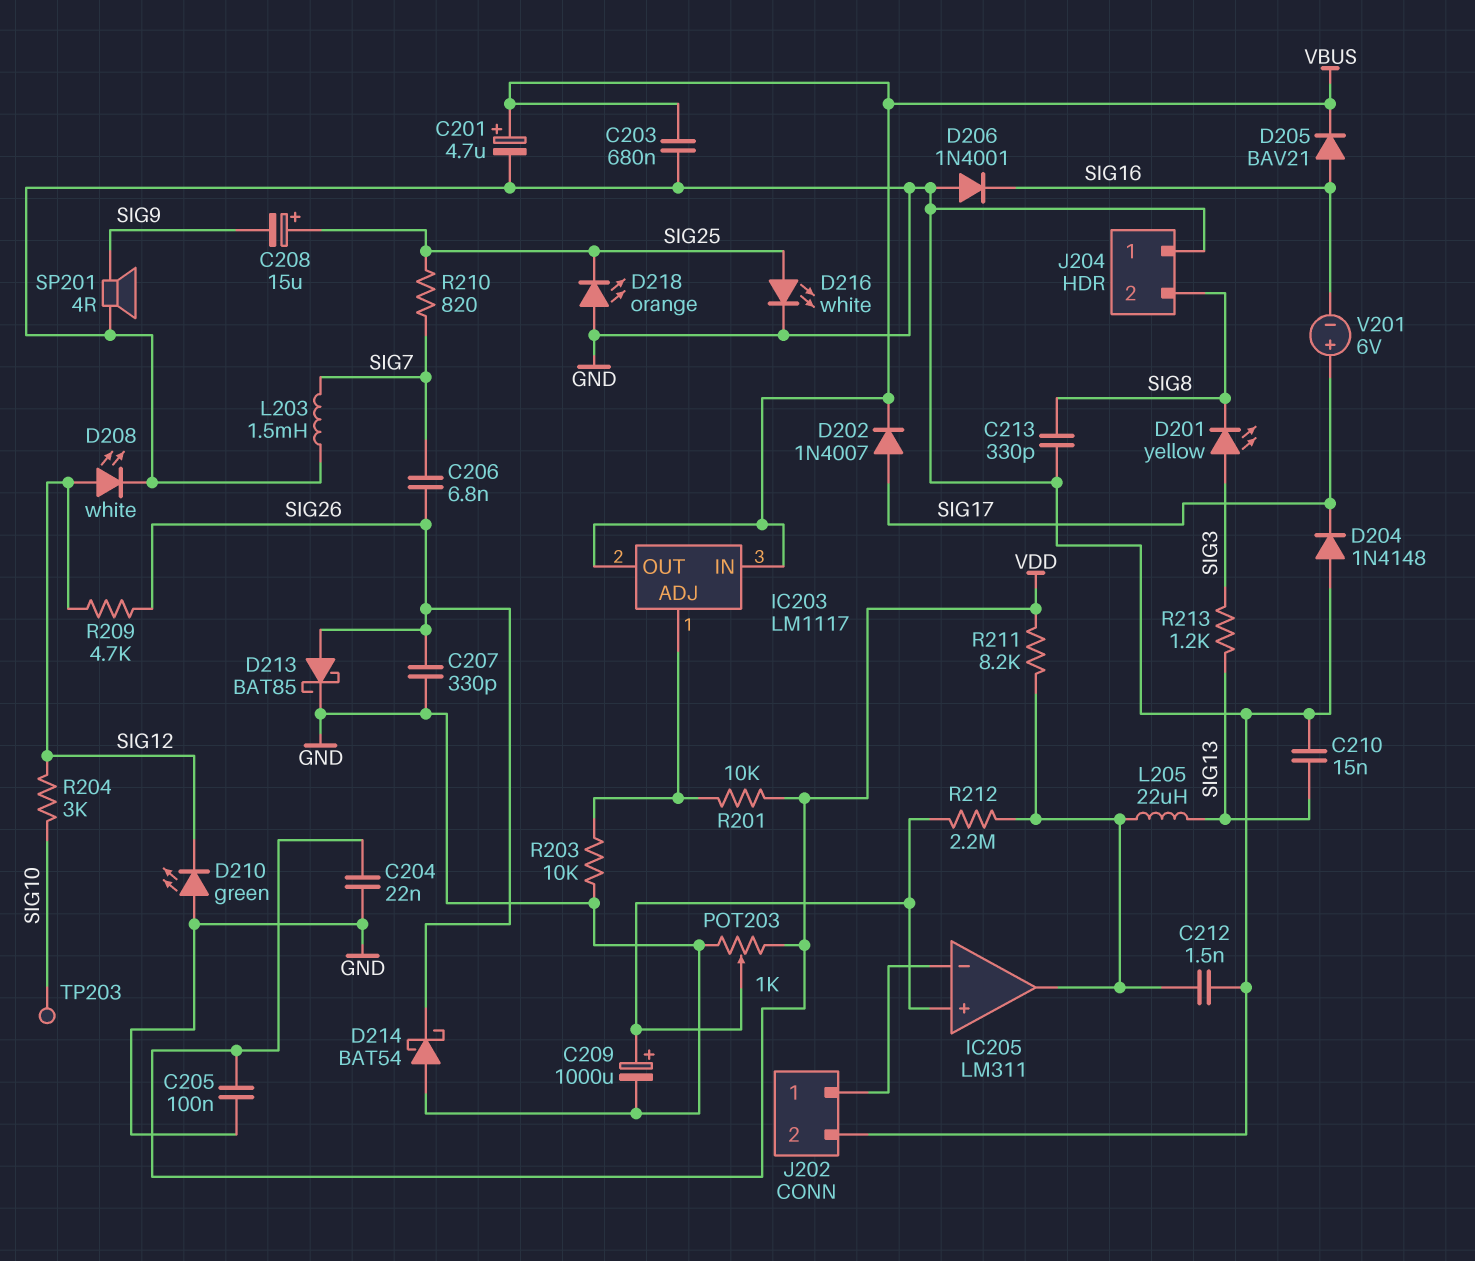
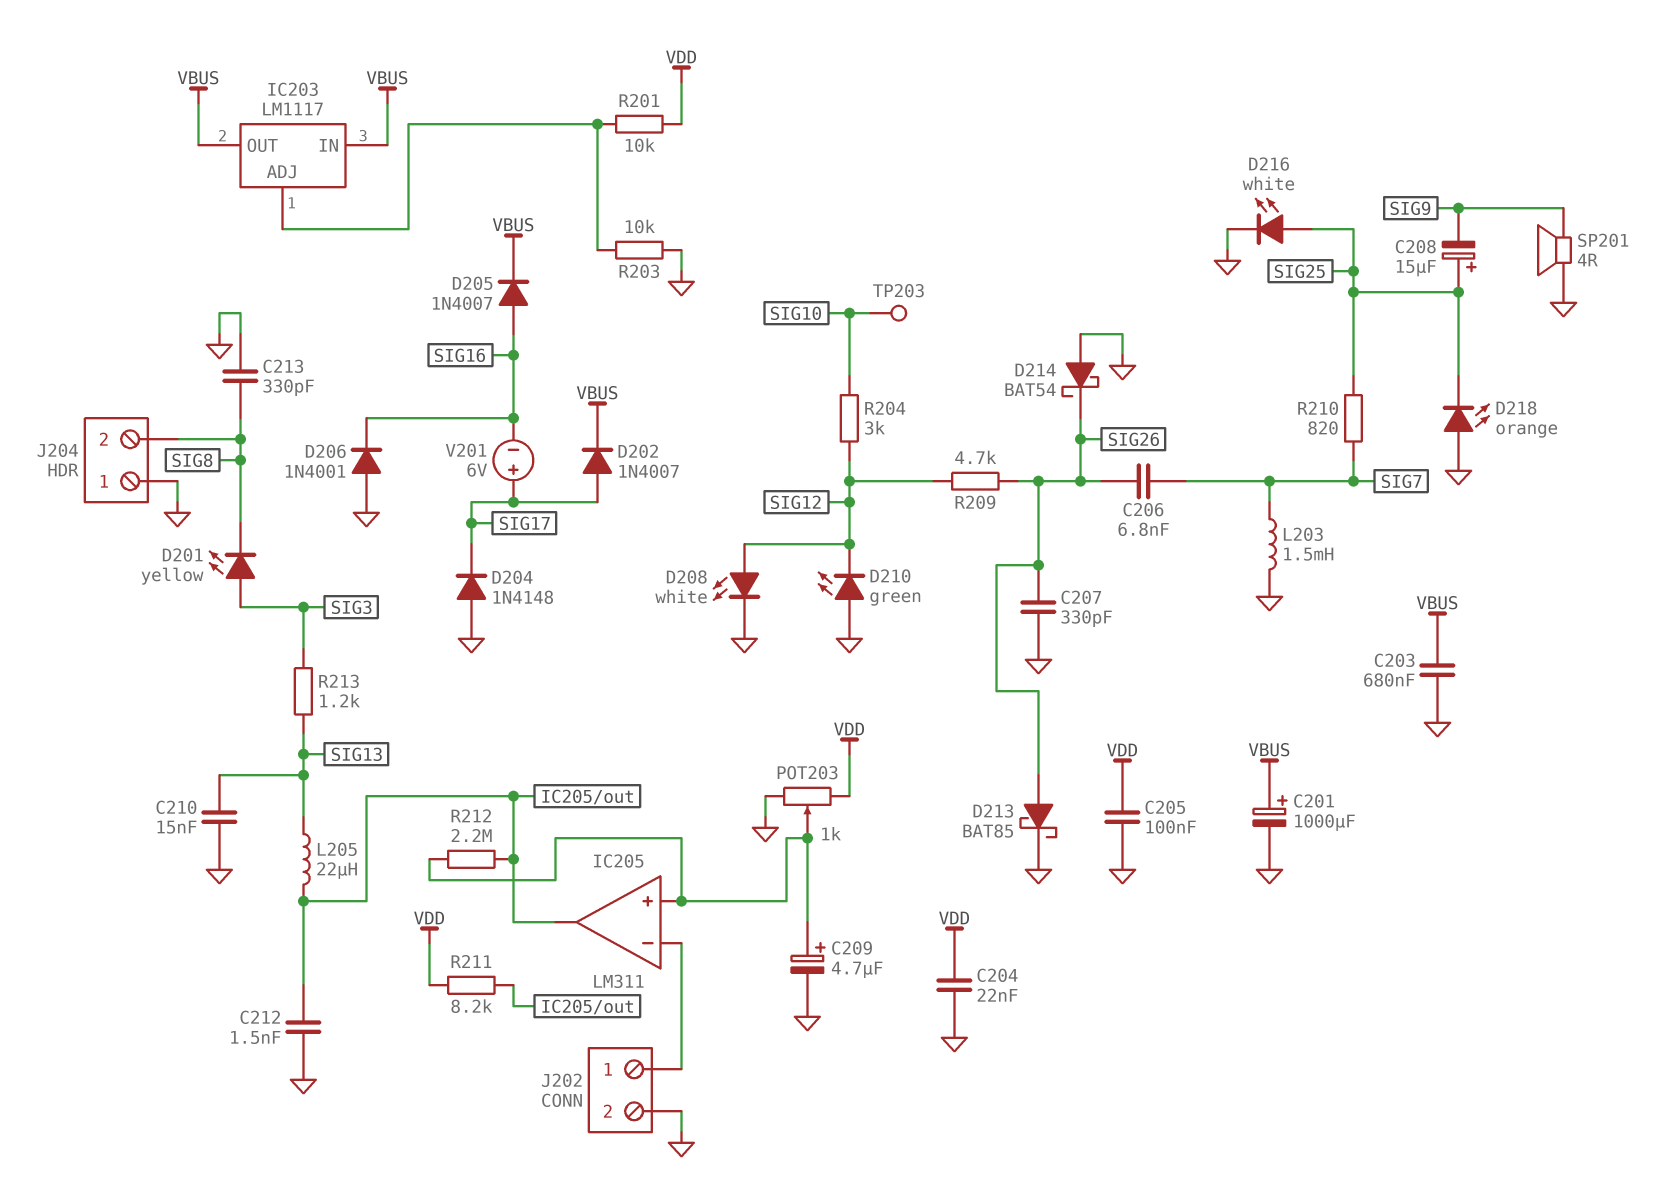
C201: 4.7uF (plus VBUS, minus GND) -> 1000uF (plus VBUS, minus GND)
C209: 1000uF (plus IC205/in+, minus GND) -> 4.7uF (plus IC205/in+, minus GND)
D205: diode BAV21 (A SIG16, K VBUS) -> diode 1N4007 (A SIG16, K VBUS)

